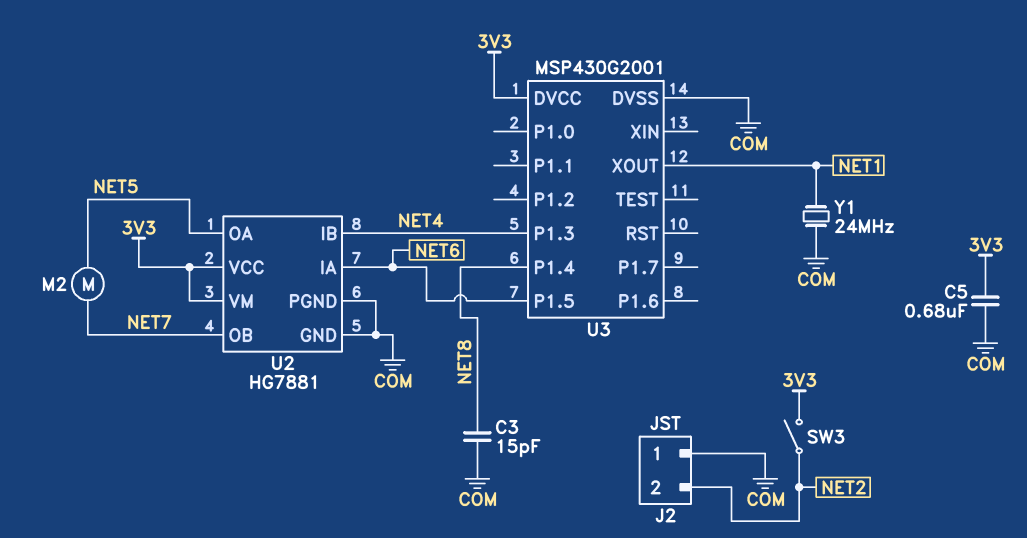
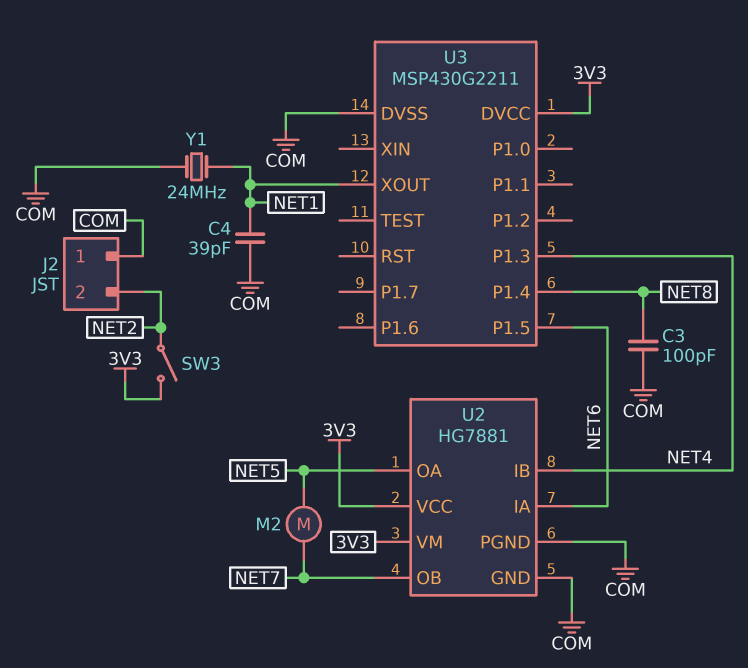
C3: 15pF (COM, NET8) -> 100pF (COM, NET8)
C4: none -> 39pF (COM, NET1)
C5: 680nF (3V3, COM) -> none
U3: MSP430G2001 -> MSP430G2211

